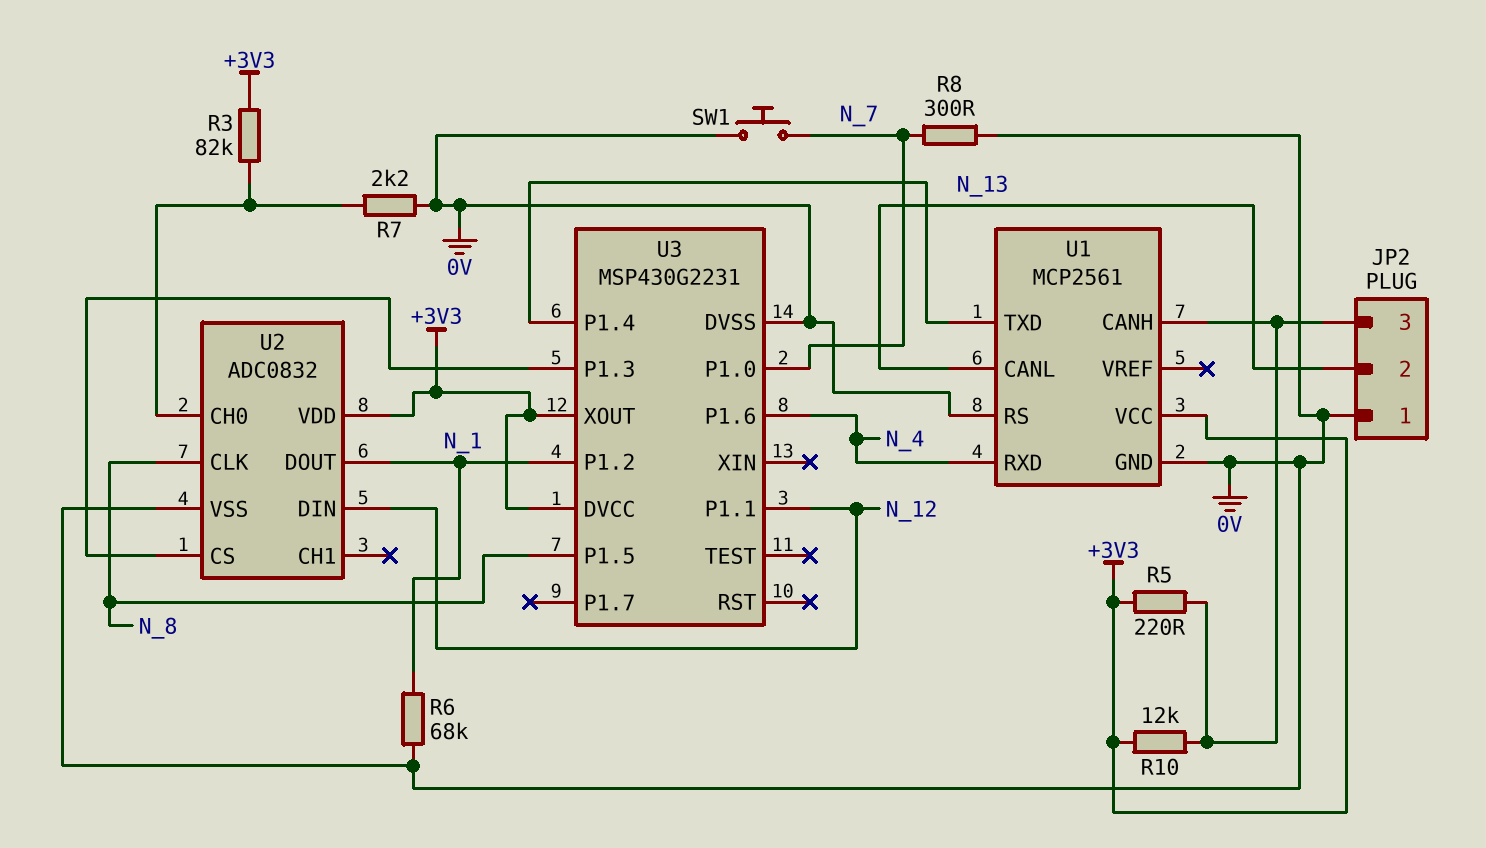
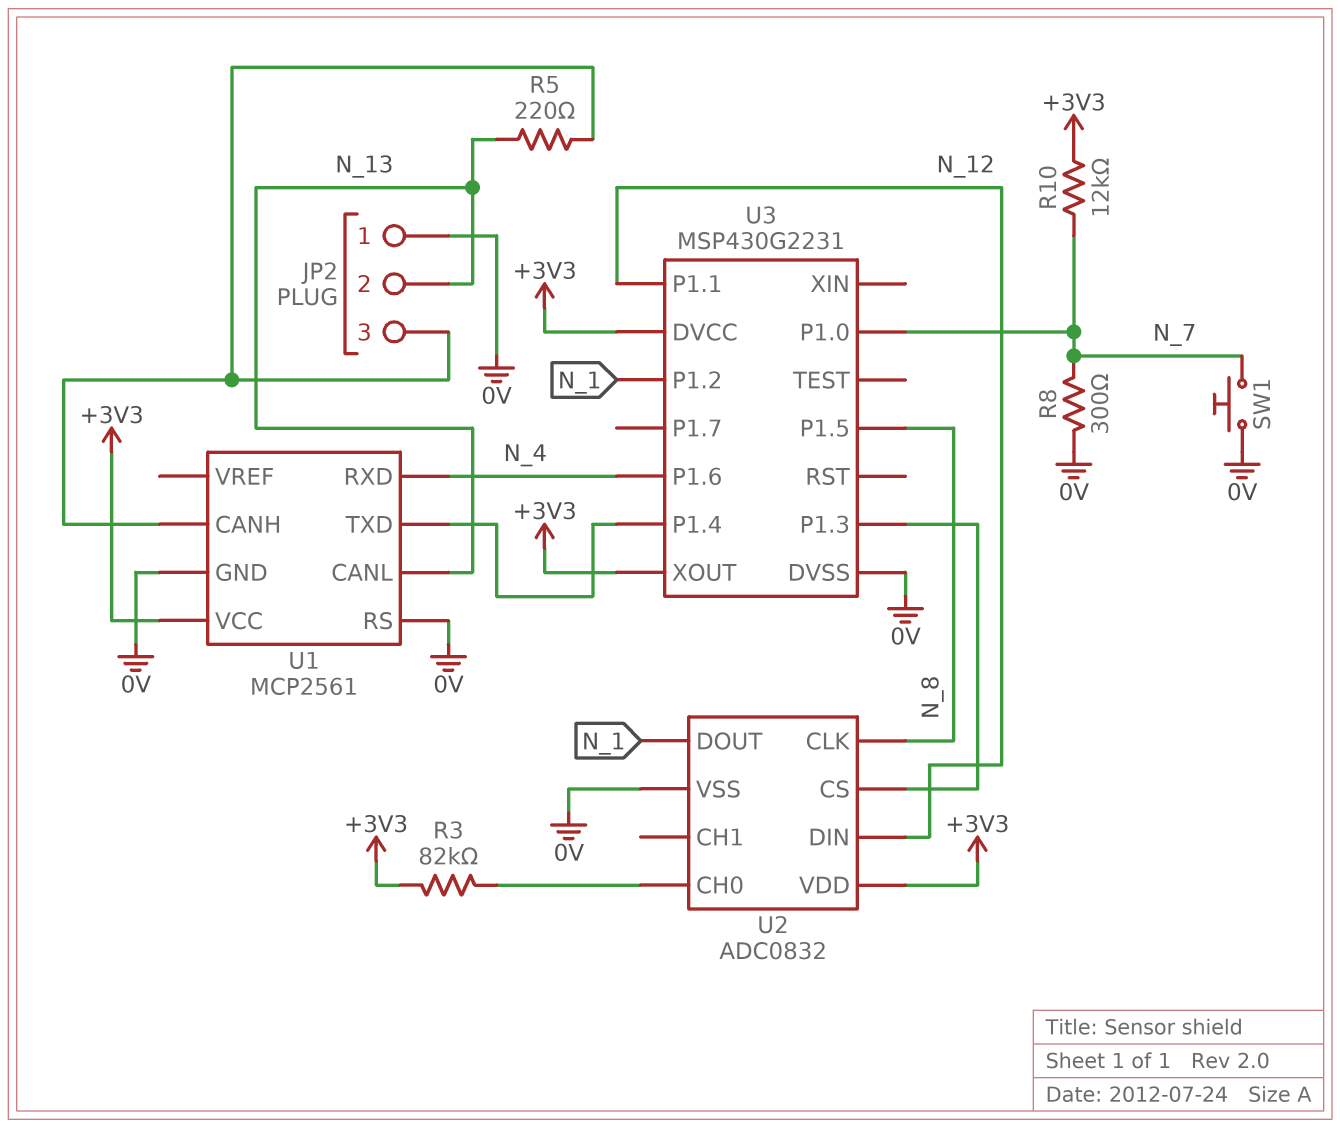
R5: 220 (+3V3, JP2/3) -> 220 (JP2/3, N_13)
R6: 68k (0V, N_1) -> none
R7: 2.2k (0V, U2/CH0) -> none
R10: 12k (+3V3, JP2/3) -> 12k (+3V3, N_7)

